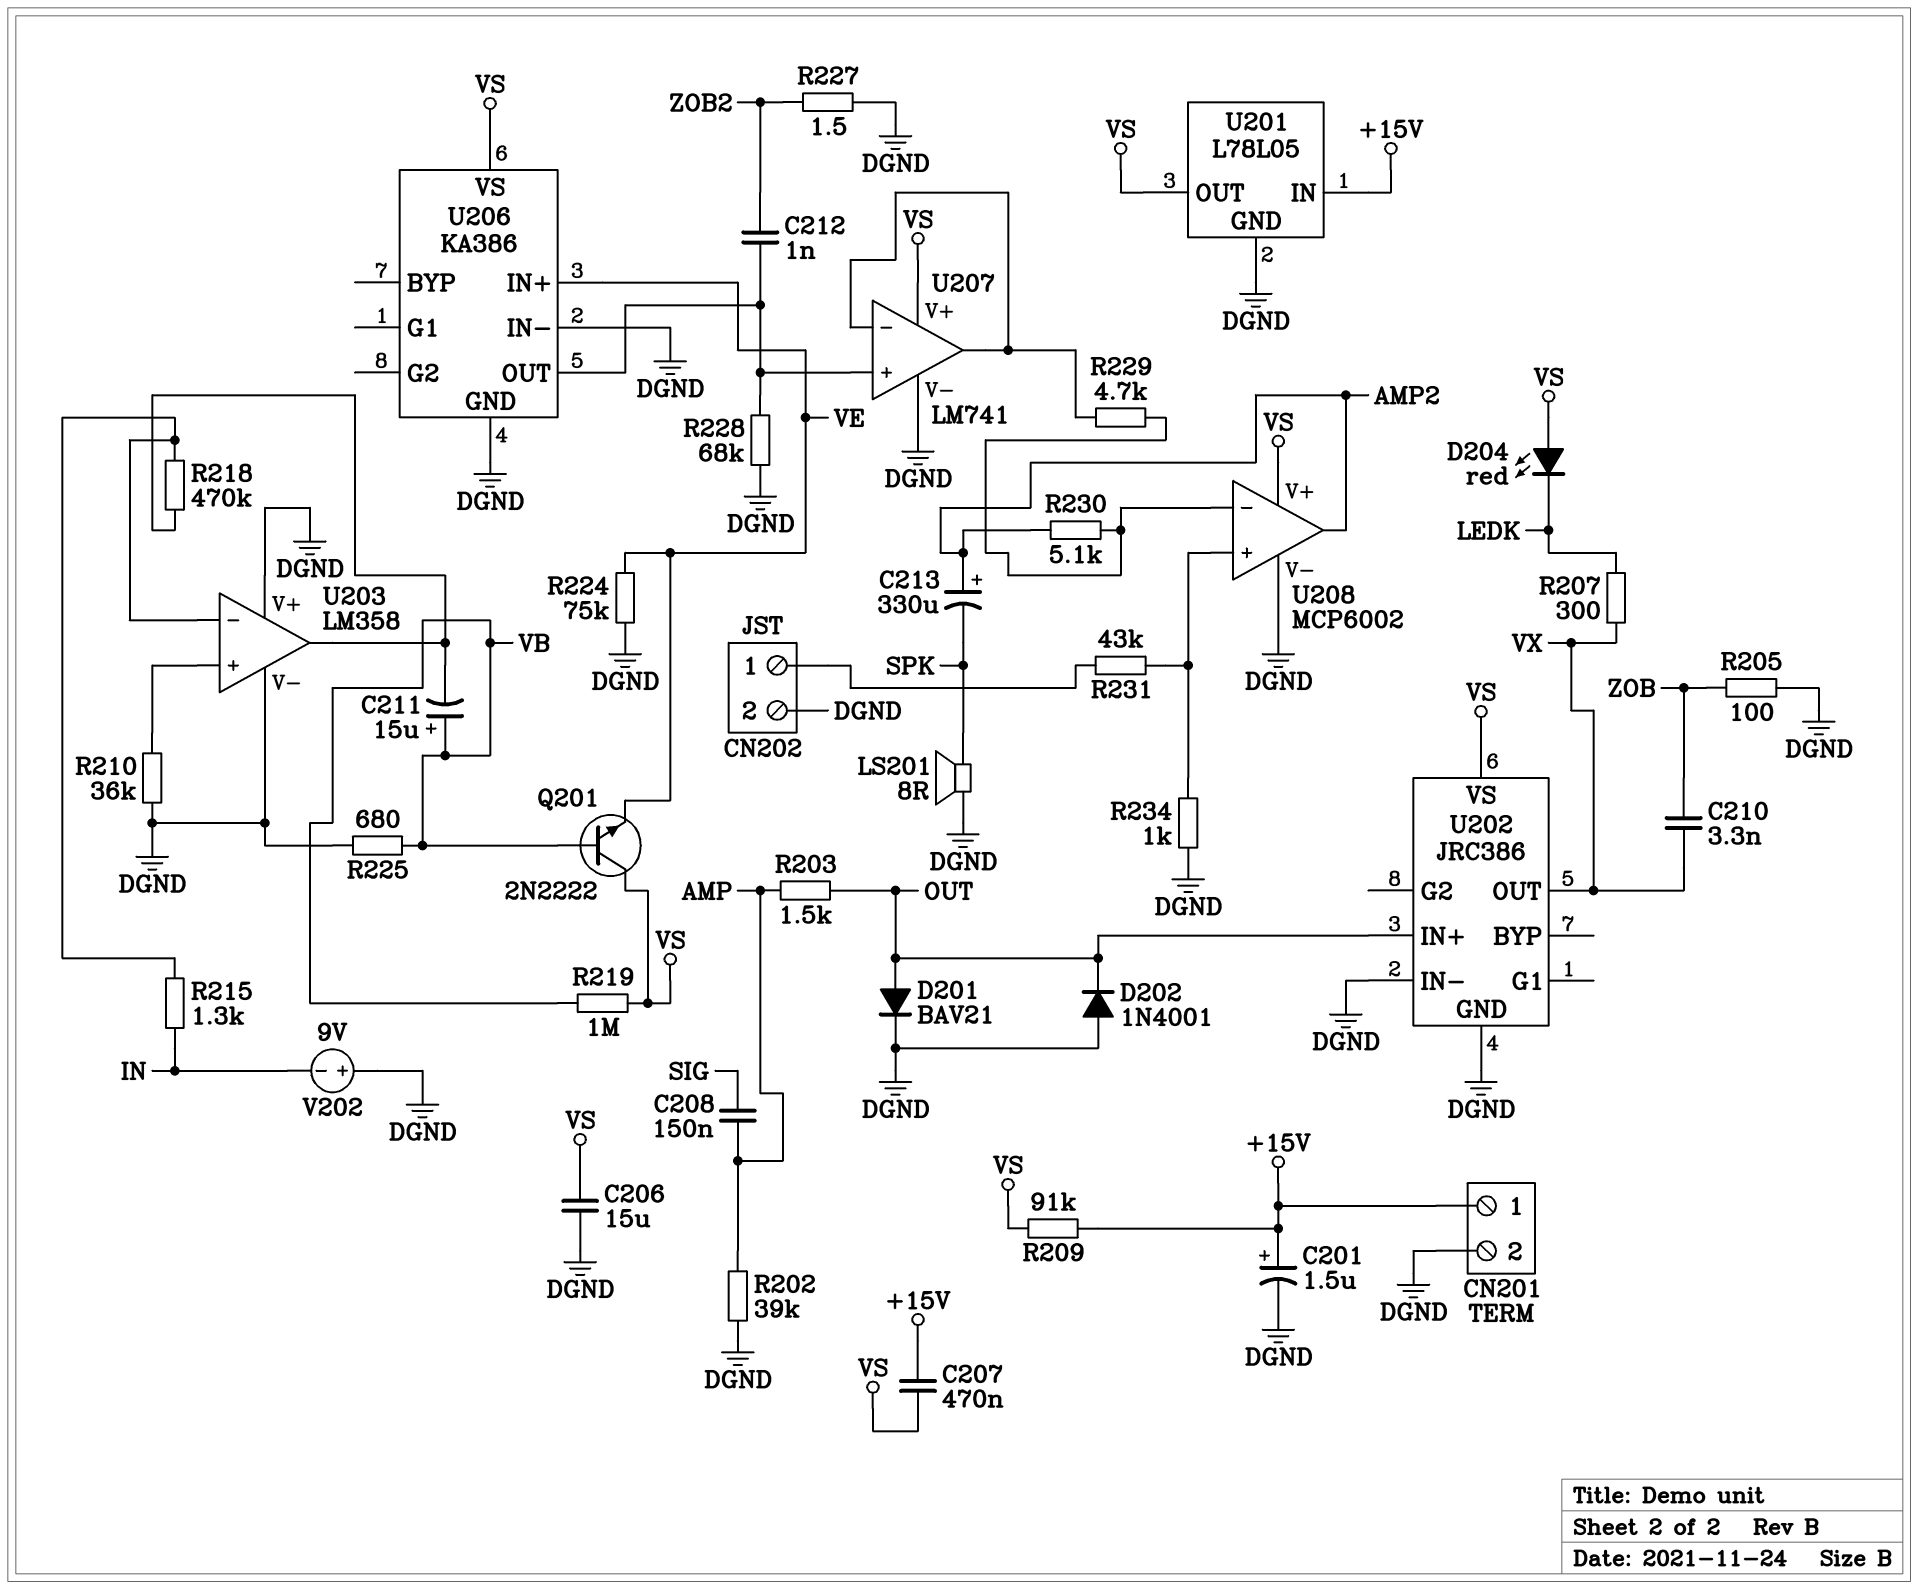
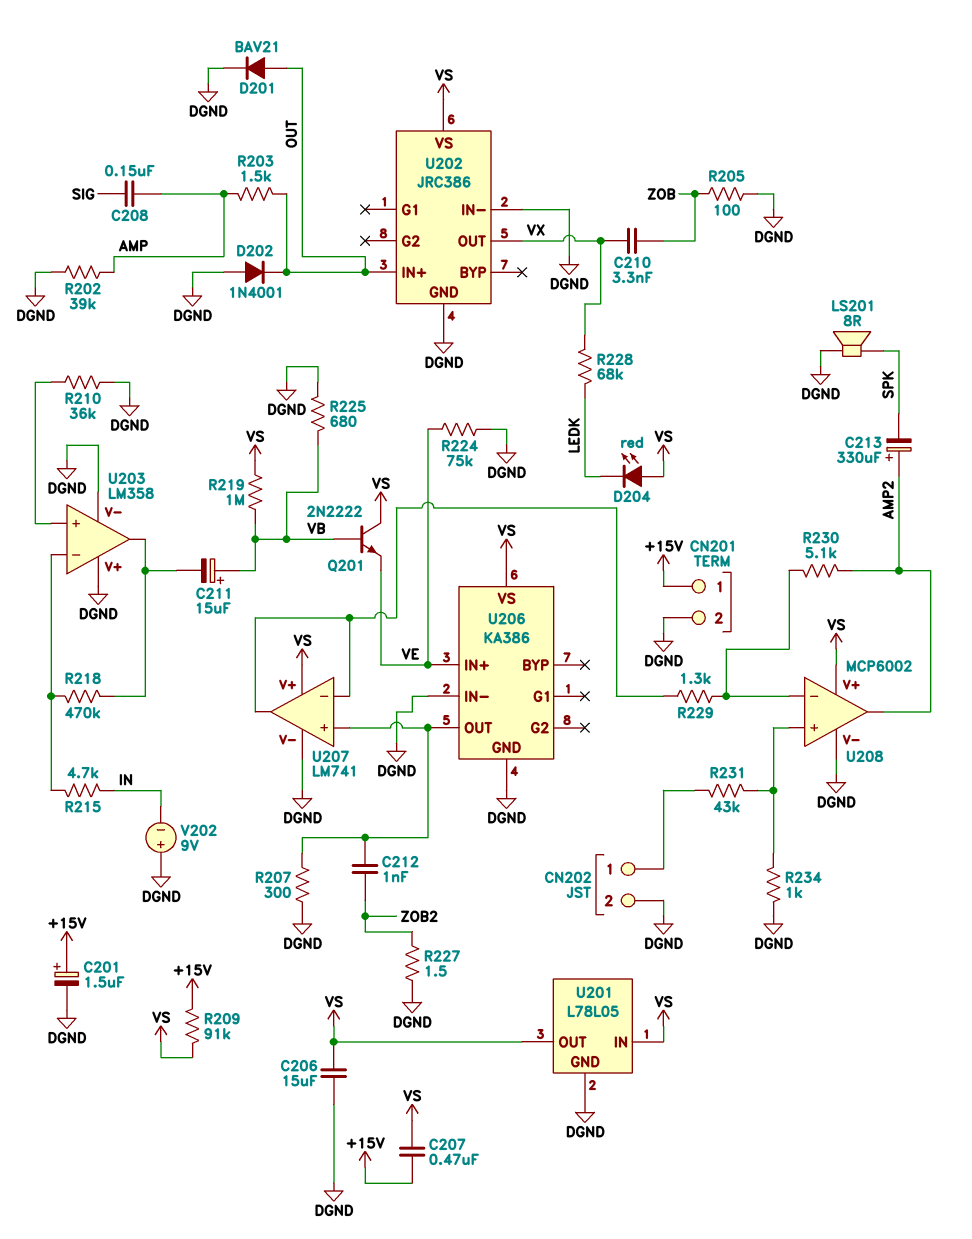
R207: 300 (LEDK, VX) -> 300 (DGND, U206/OUT)
R215: 1.3k (IN, U203/in-) -> 4.7k (IN, U203/in-)
R228: 68k (DGND, U206/OUT) -> 68k (LEDK, VX)
R229: 4.7k (U207/in-, U208/in-) -> 1.3k (U207/in-, U208/in-)
U201 pin IN: +15V -> VS

